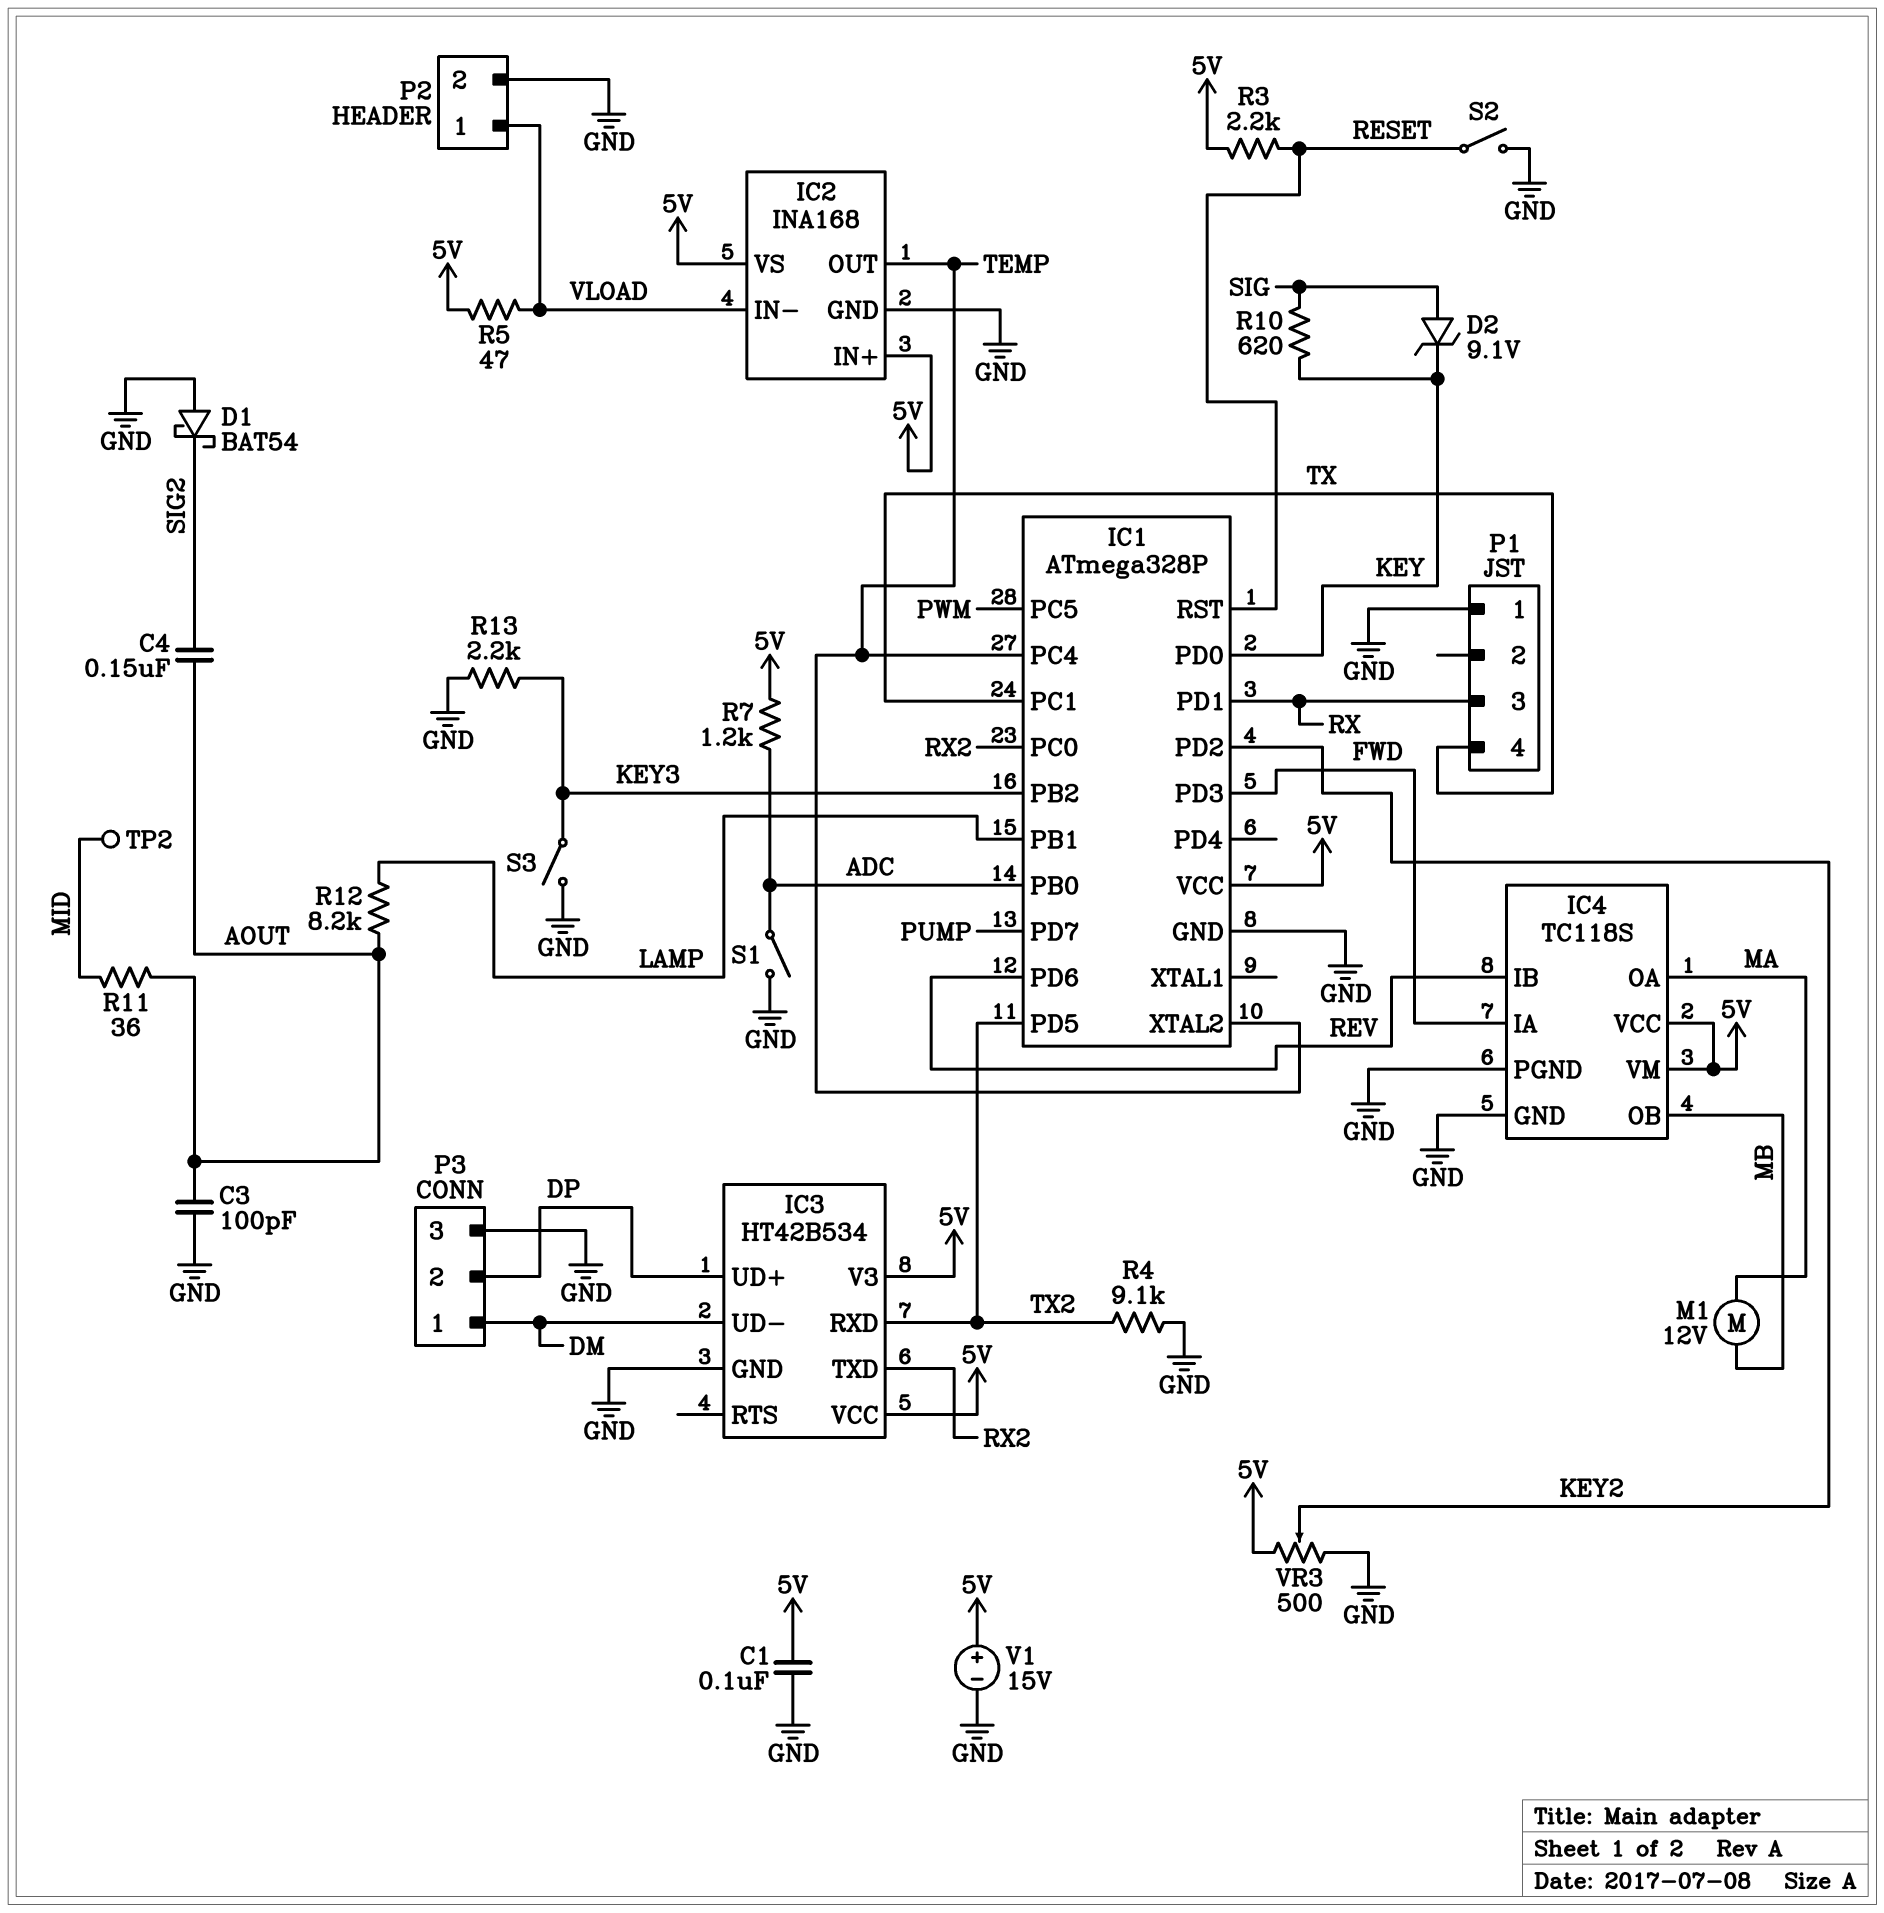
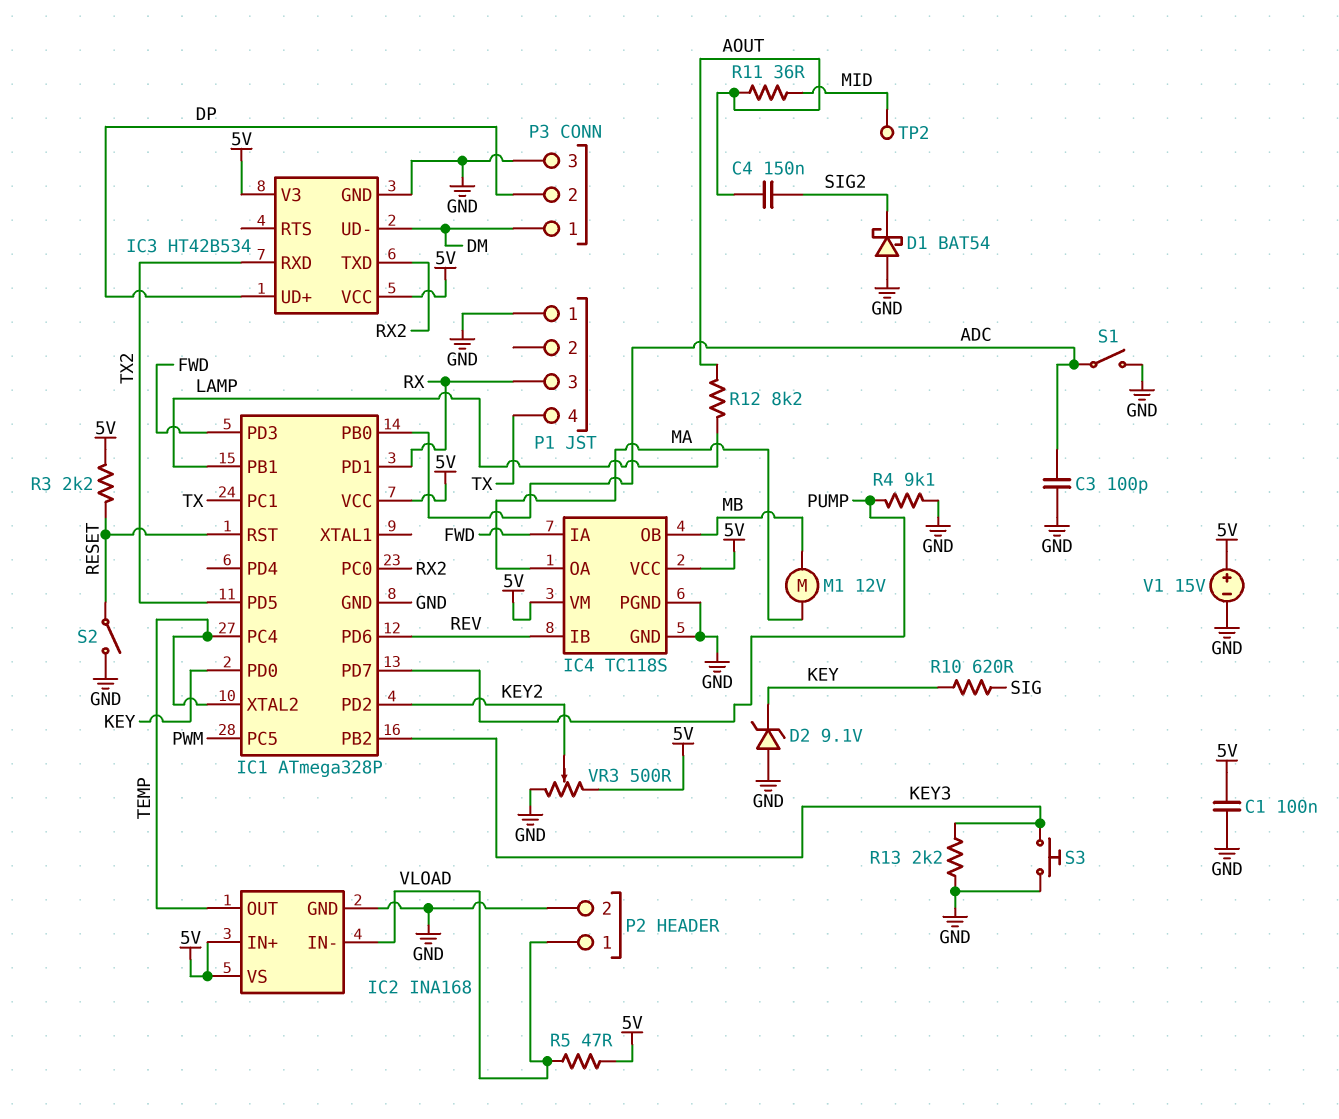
C3: 100pF (AOUT, GND) -> 100pF (ADC, GND)
D2: zener 9.1V (A SIG, K KEY) -> zener 9.1V (A GND, K KEY)
R4: 9.1k (GND, TX2) -> 9.1k (GND, PUMP)
R7: 1.2k (5V, ADC) -> none
S3: switch (GND, KEY3) -> button (GND, KEY3)

